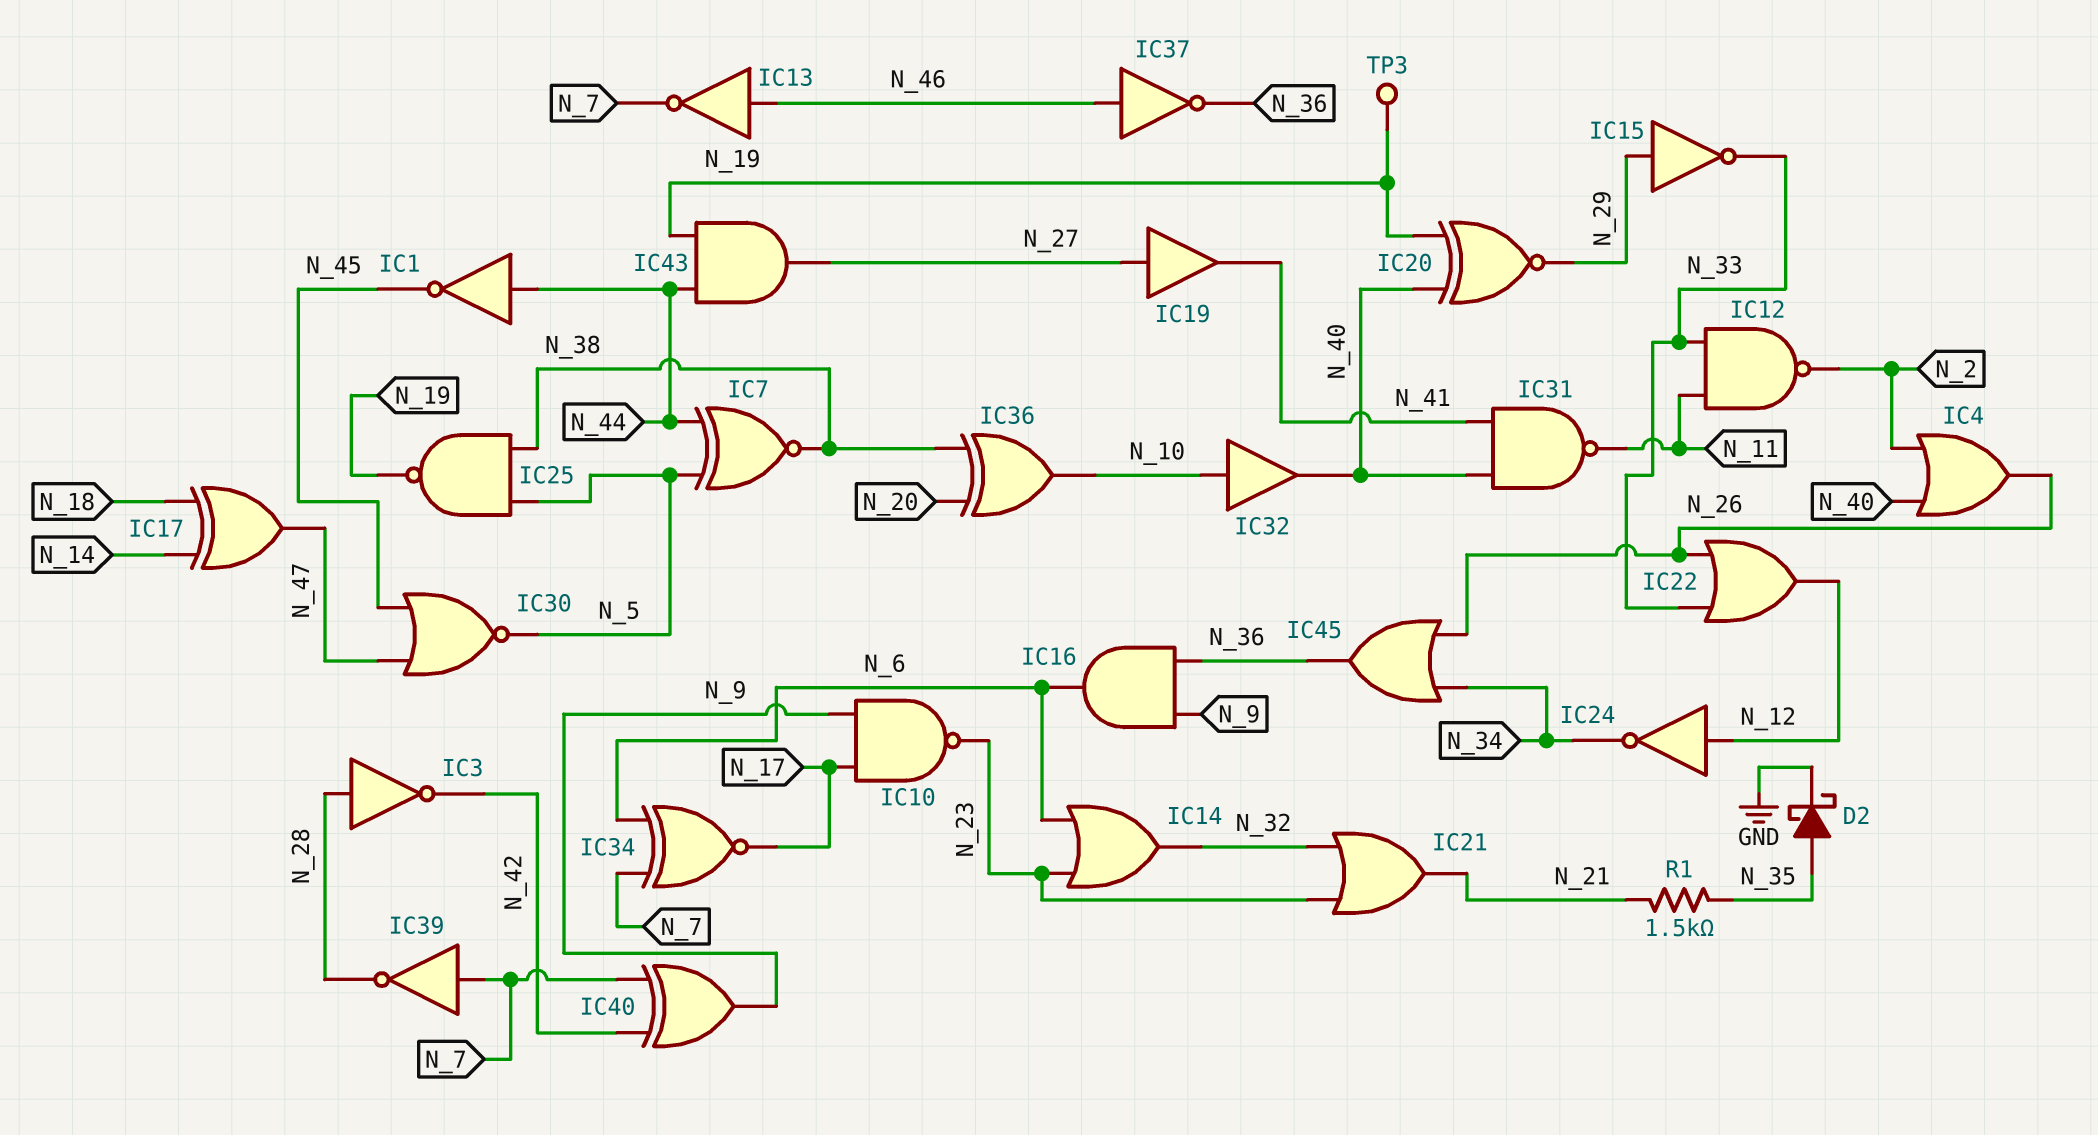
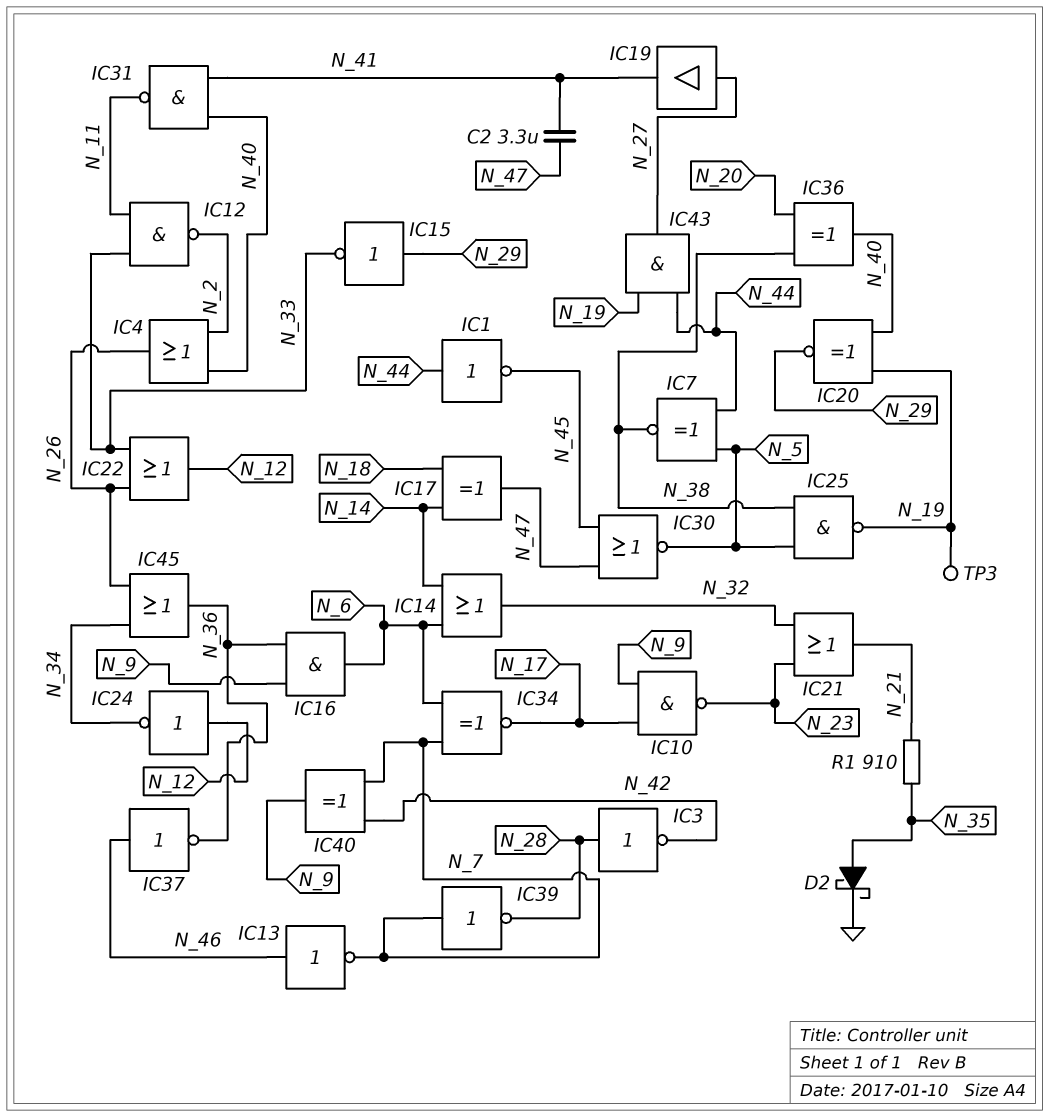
C2: none -> 3.3uF (N_41, N_47)
IC14: OR (in N_6, in N_23, out N_32) -> OR (in N_6, in N_14, out N_32)
IC32: buffer (in N_10, out N_40) -> none
IC36: XOR (in N_20, in N_38, out N_10) -> XOR (in N_20, in N_38, out N_40)
R1: 1.5k (N_21, N_35) -> 910 (N_21, N_35)

